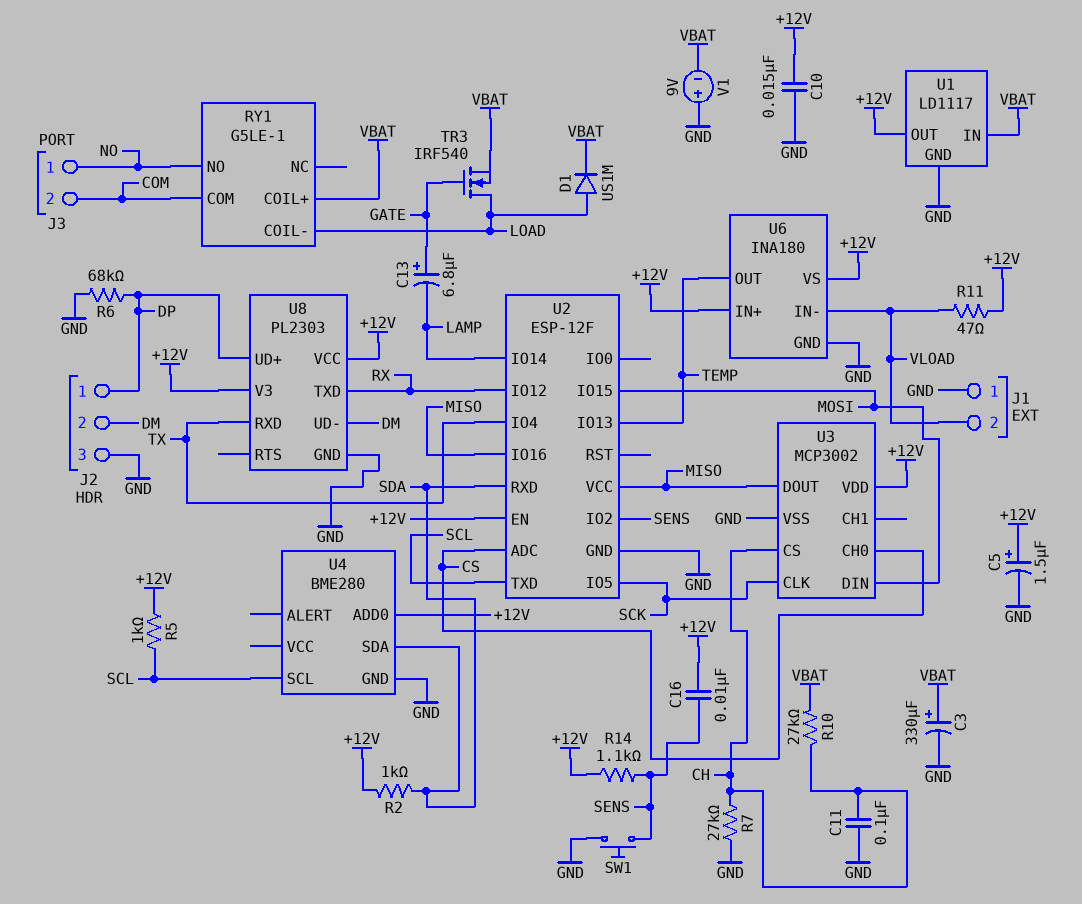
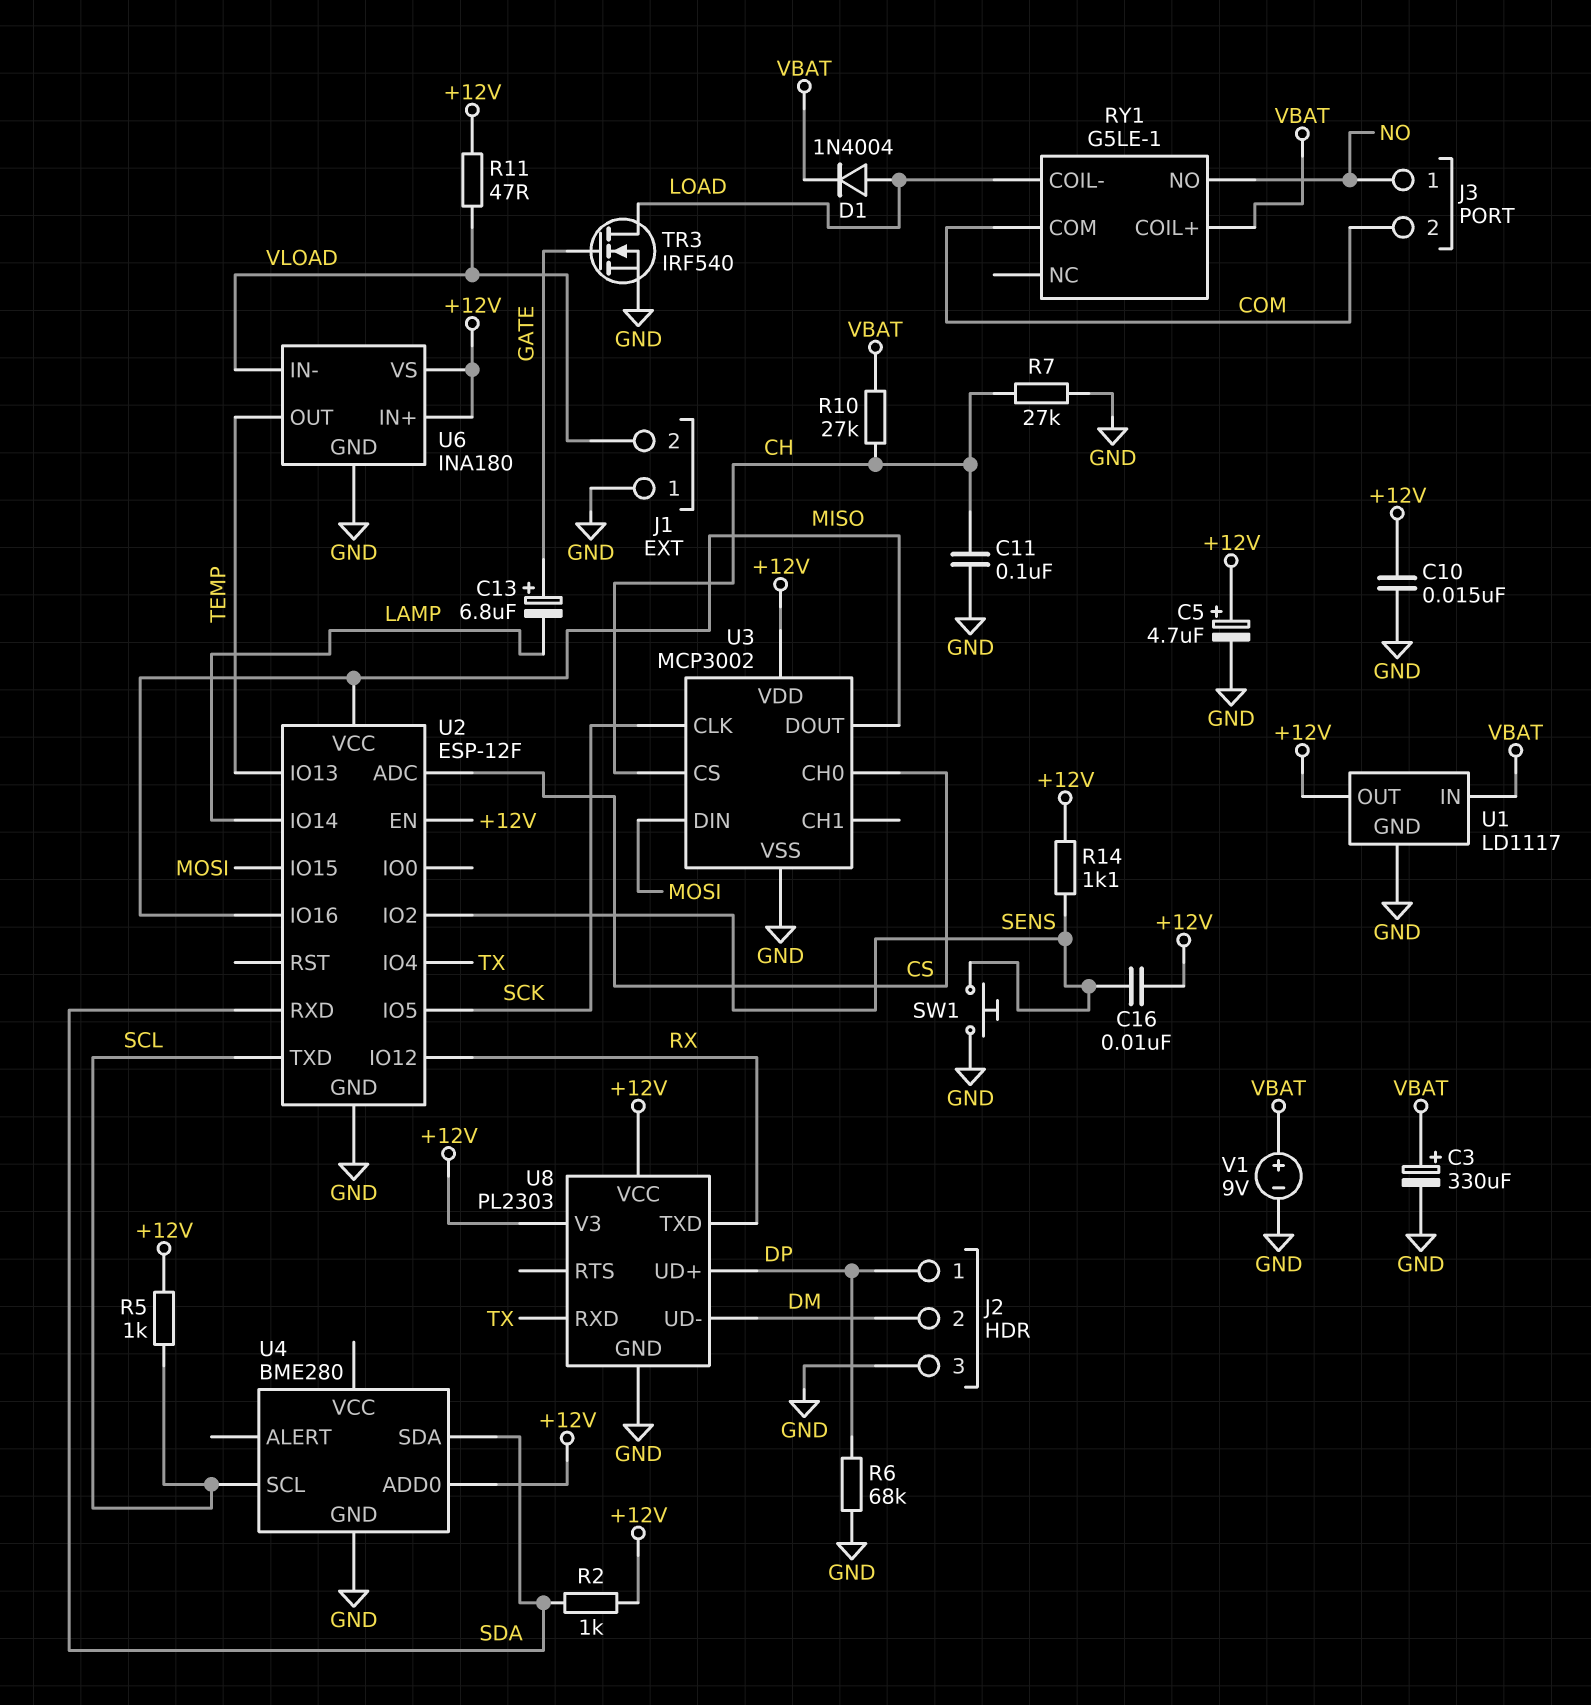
C5: 1.5uF (plus +12V, minus GND) -> 4.7uF (plus +12V, minus GND)
D1: diode US1M (A LOAD, K VBAT) -> diode 1N4004 (A LOAD, K VBAT)
TR3: NMOS IRF540 (G GATE, D LOAD, S VBAT) -> NMOS IRF540 (G GATE, D LOAD, S GND)
V1: 9V (plus GND, minus VBAT) -> 9V (plus VBAT, minus GND)

